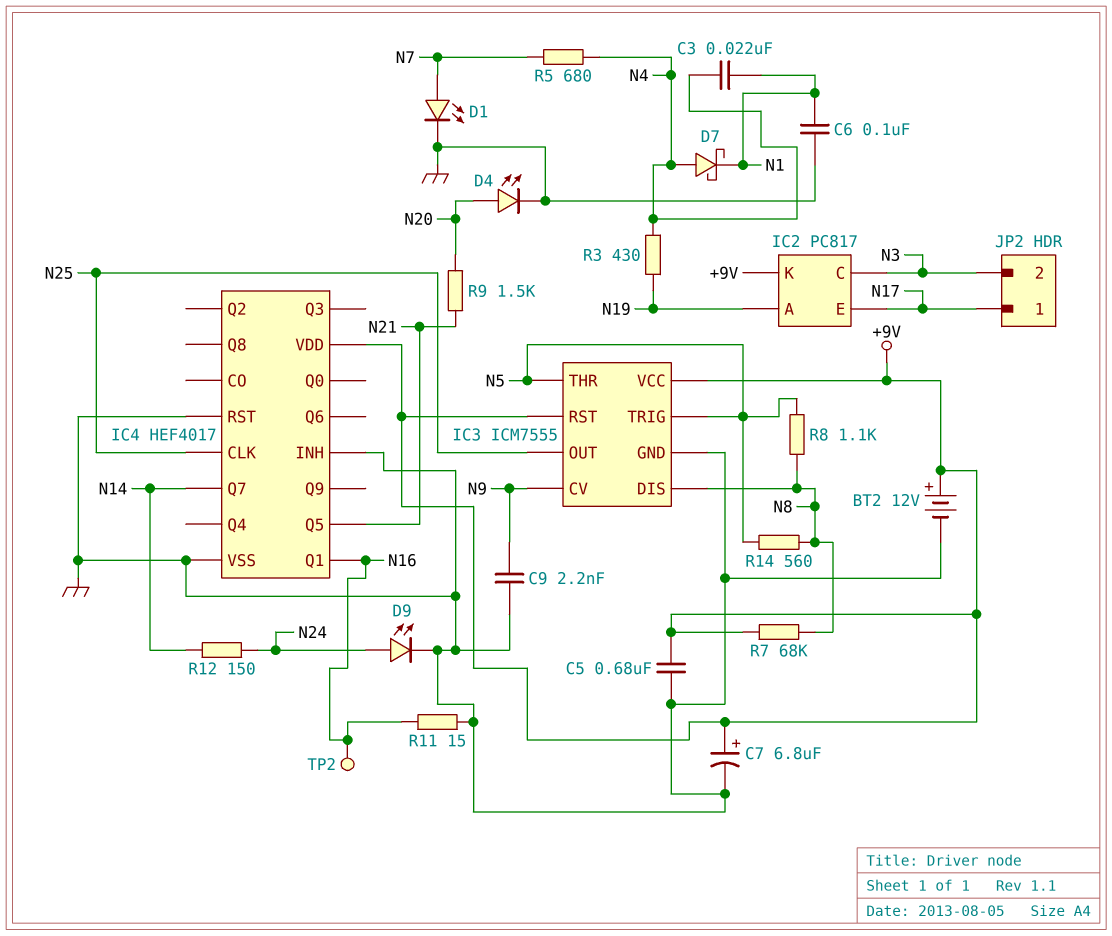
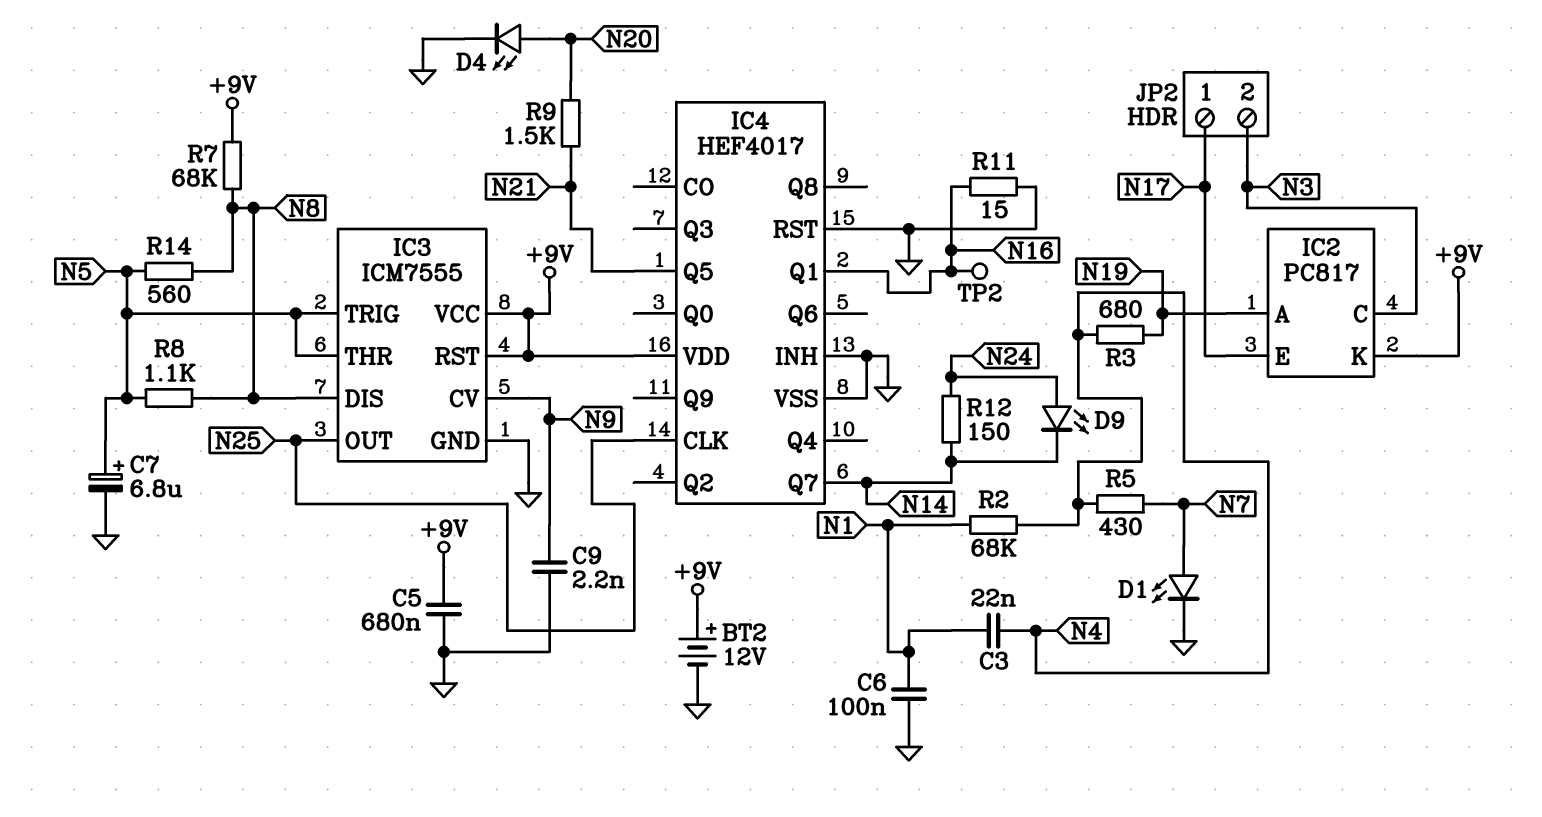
C7: 6.8uF (plus +9V, minus GND) -> 6.8uF (plus N5, minus GND)
D7: schottky (A N4, K N1) -> none
D9: LED (A N24, K GND) -> LED (A N24, K N14)
R2: none -> 68k (N1, N4)
R3: 430 (N4, N19) -> 680 (N4, N19)
R5: 680 (N4, N7) -> 430 (N4, N7)

